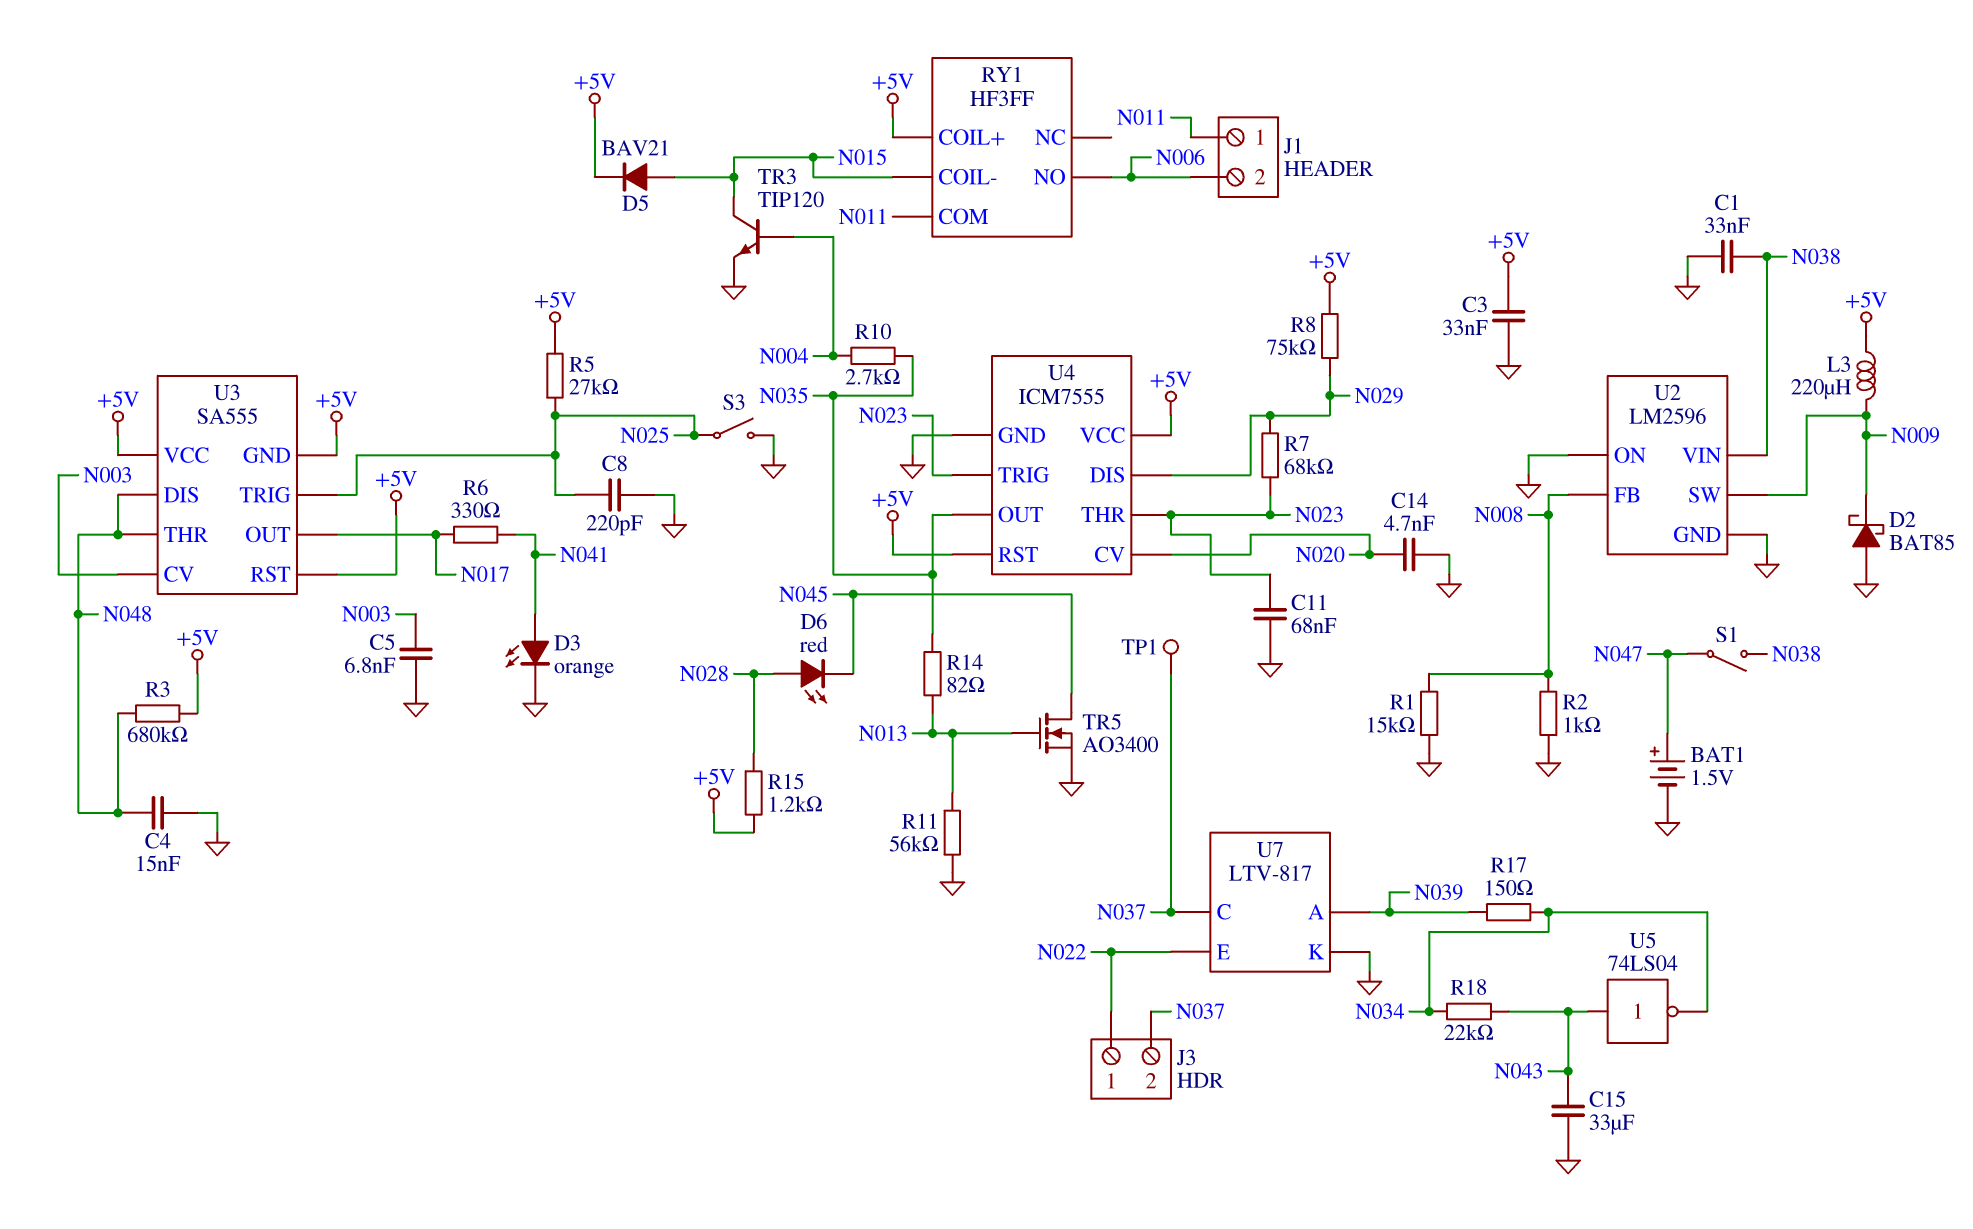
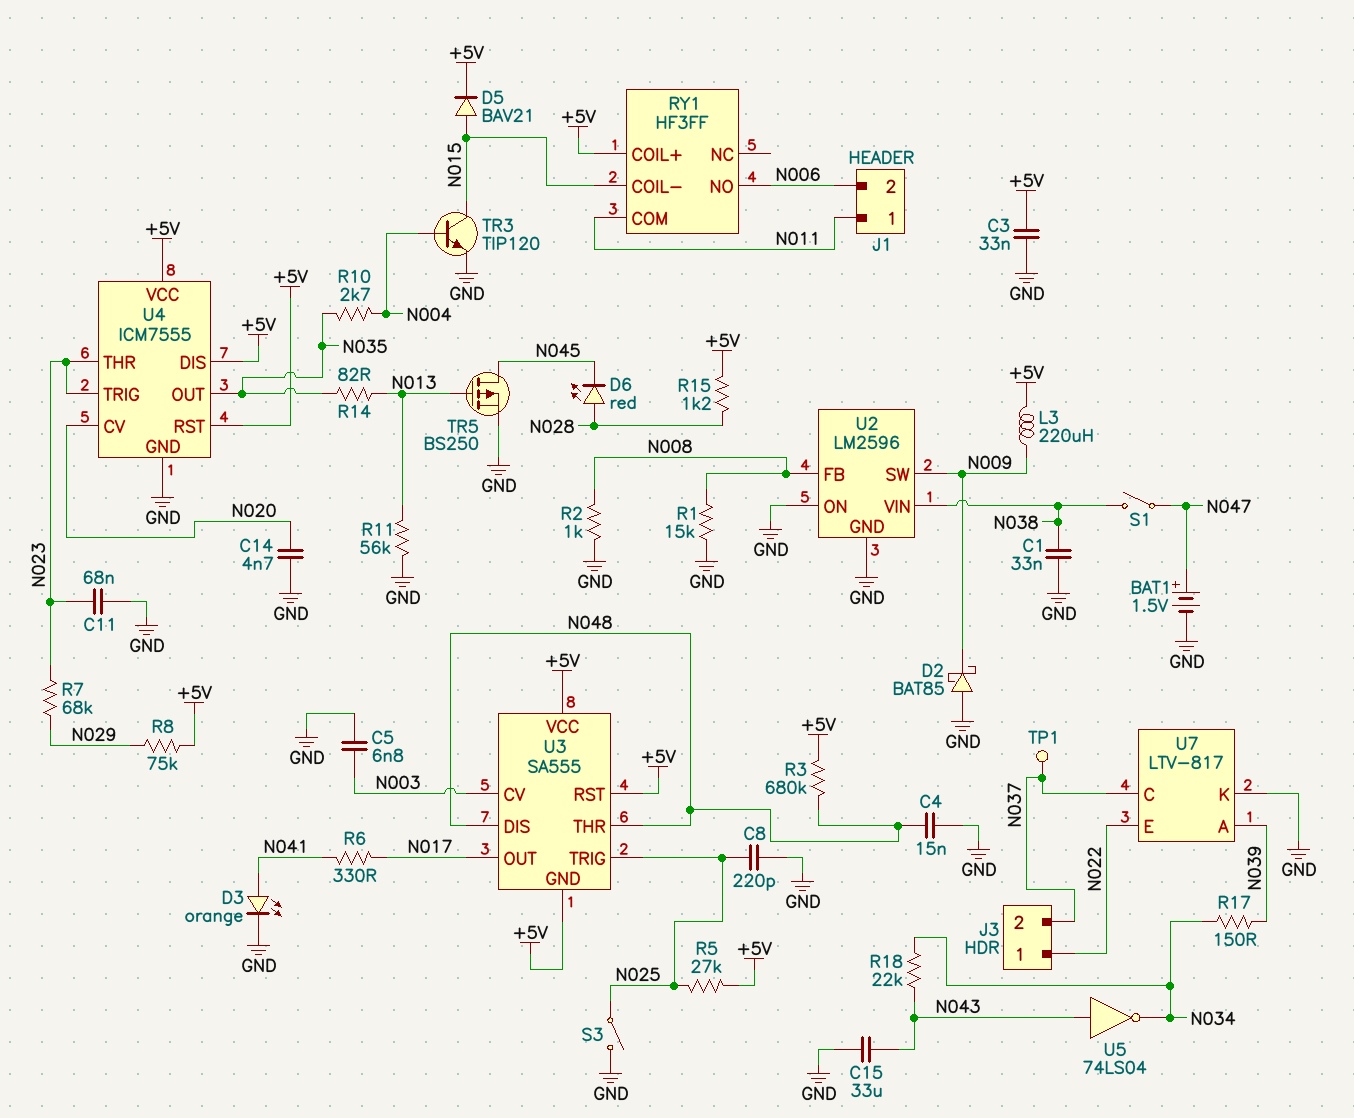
TR5: NMOS AO3400 (G N013, D N045, S GND) -> PMOS BS250 (G N013, D N045, S GND)
U4 pin DIS: N029 -> +5V

